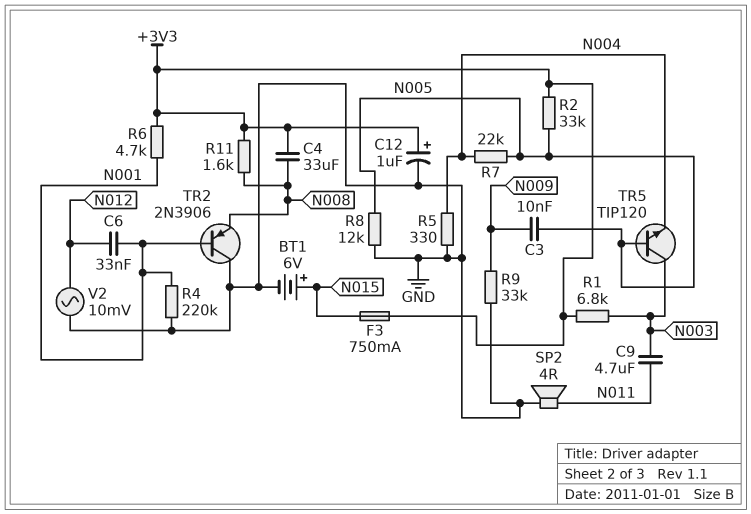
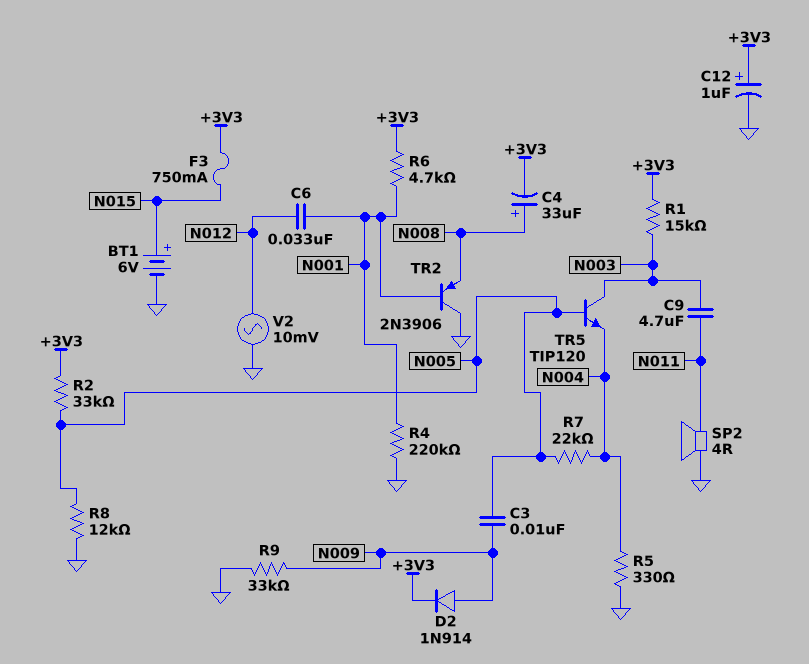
C4: 33uF (+3V3, N008) -> 33uF (plus N008, minus +3V3)
D2: none -> diode 1N914 (A N009, K +3V3)
R1: 6.8k (+3V3, N003) -> 15k (+3V3, N003)
R11: 1.6k (+3V3, N008) -> none

